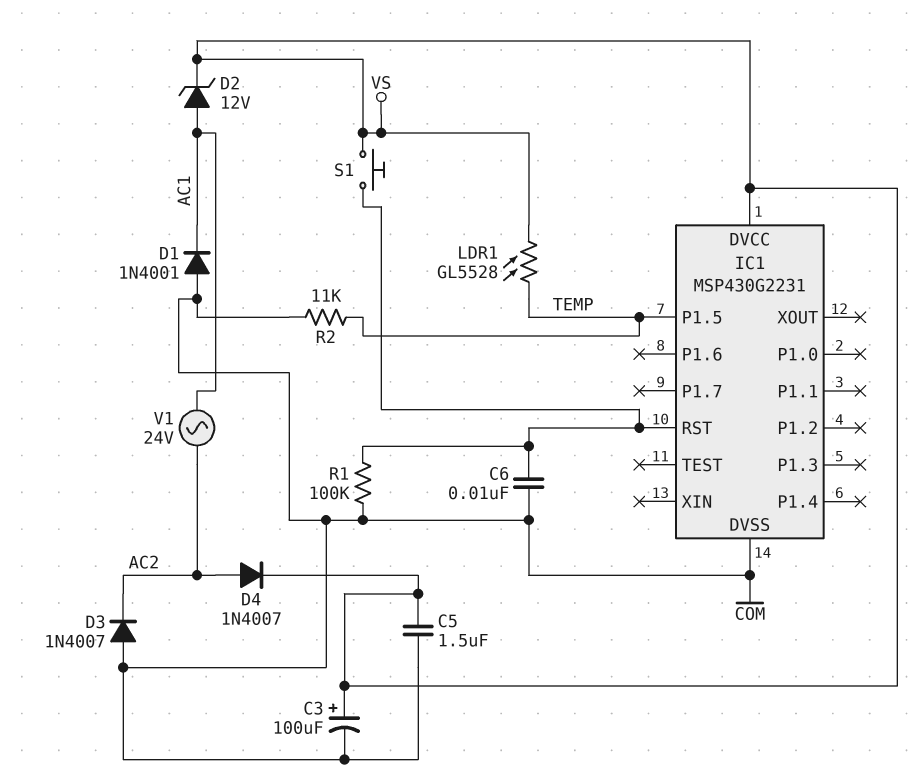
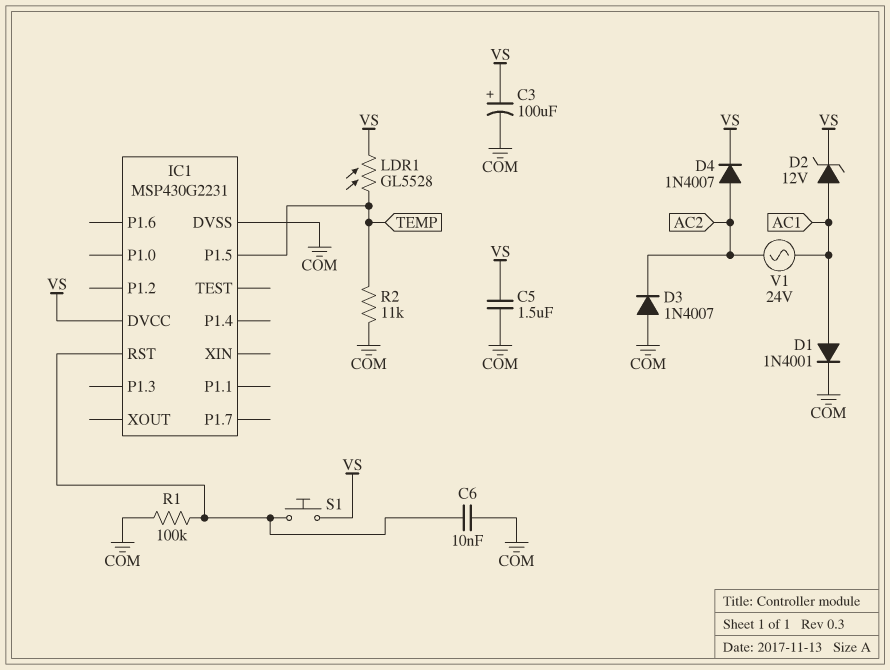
D1: diode 1N4001 (A COM, K AC1) -> diode 1N4001 (A AC1, K COM)

